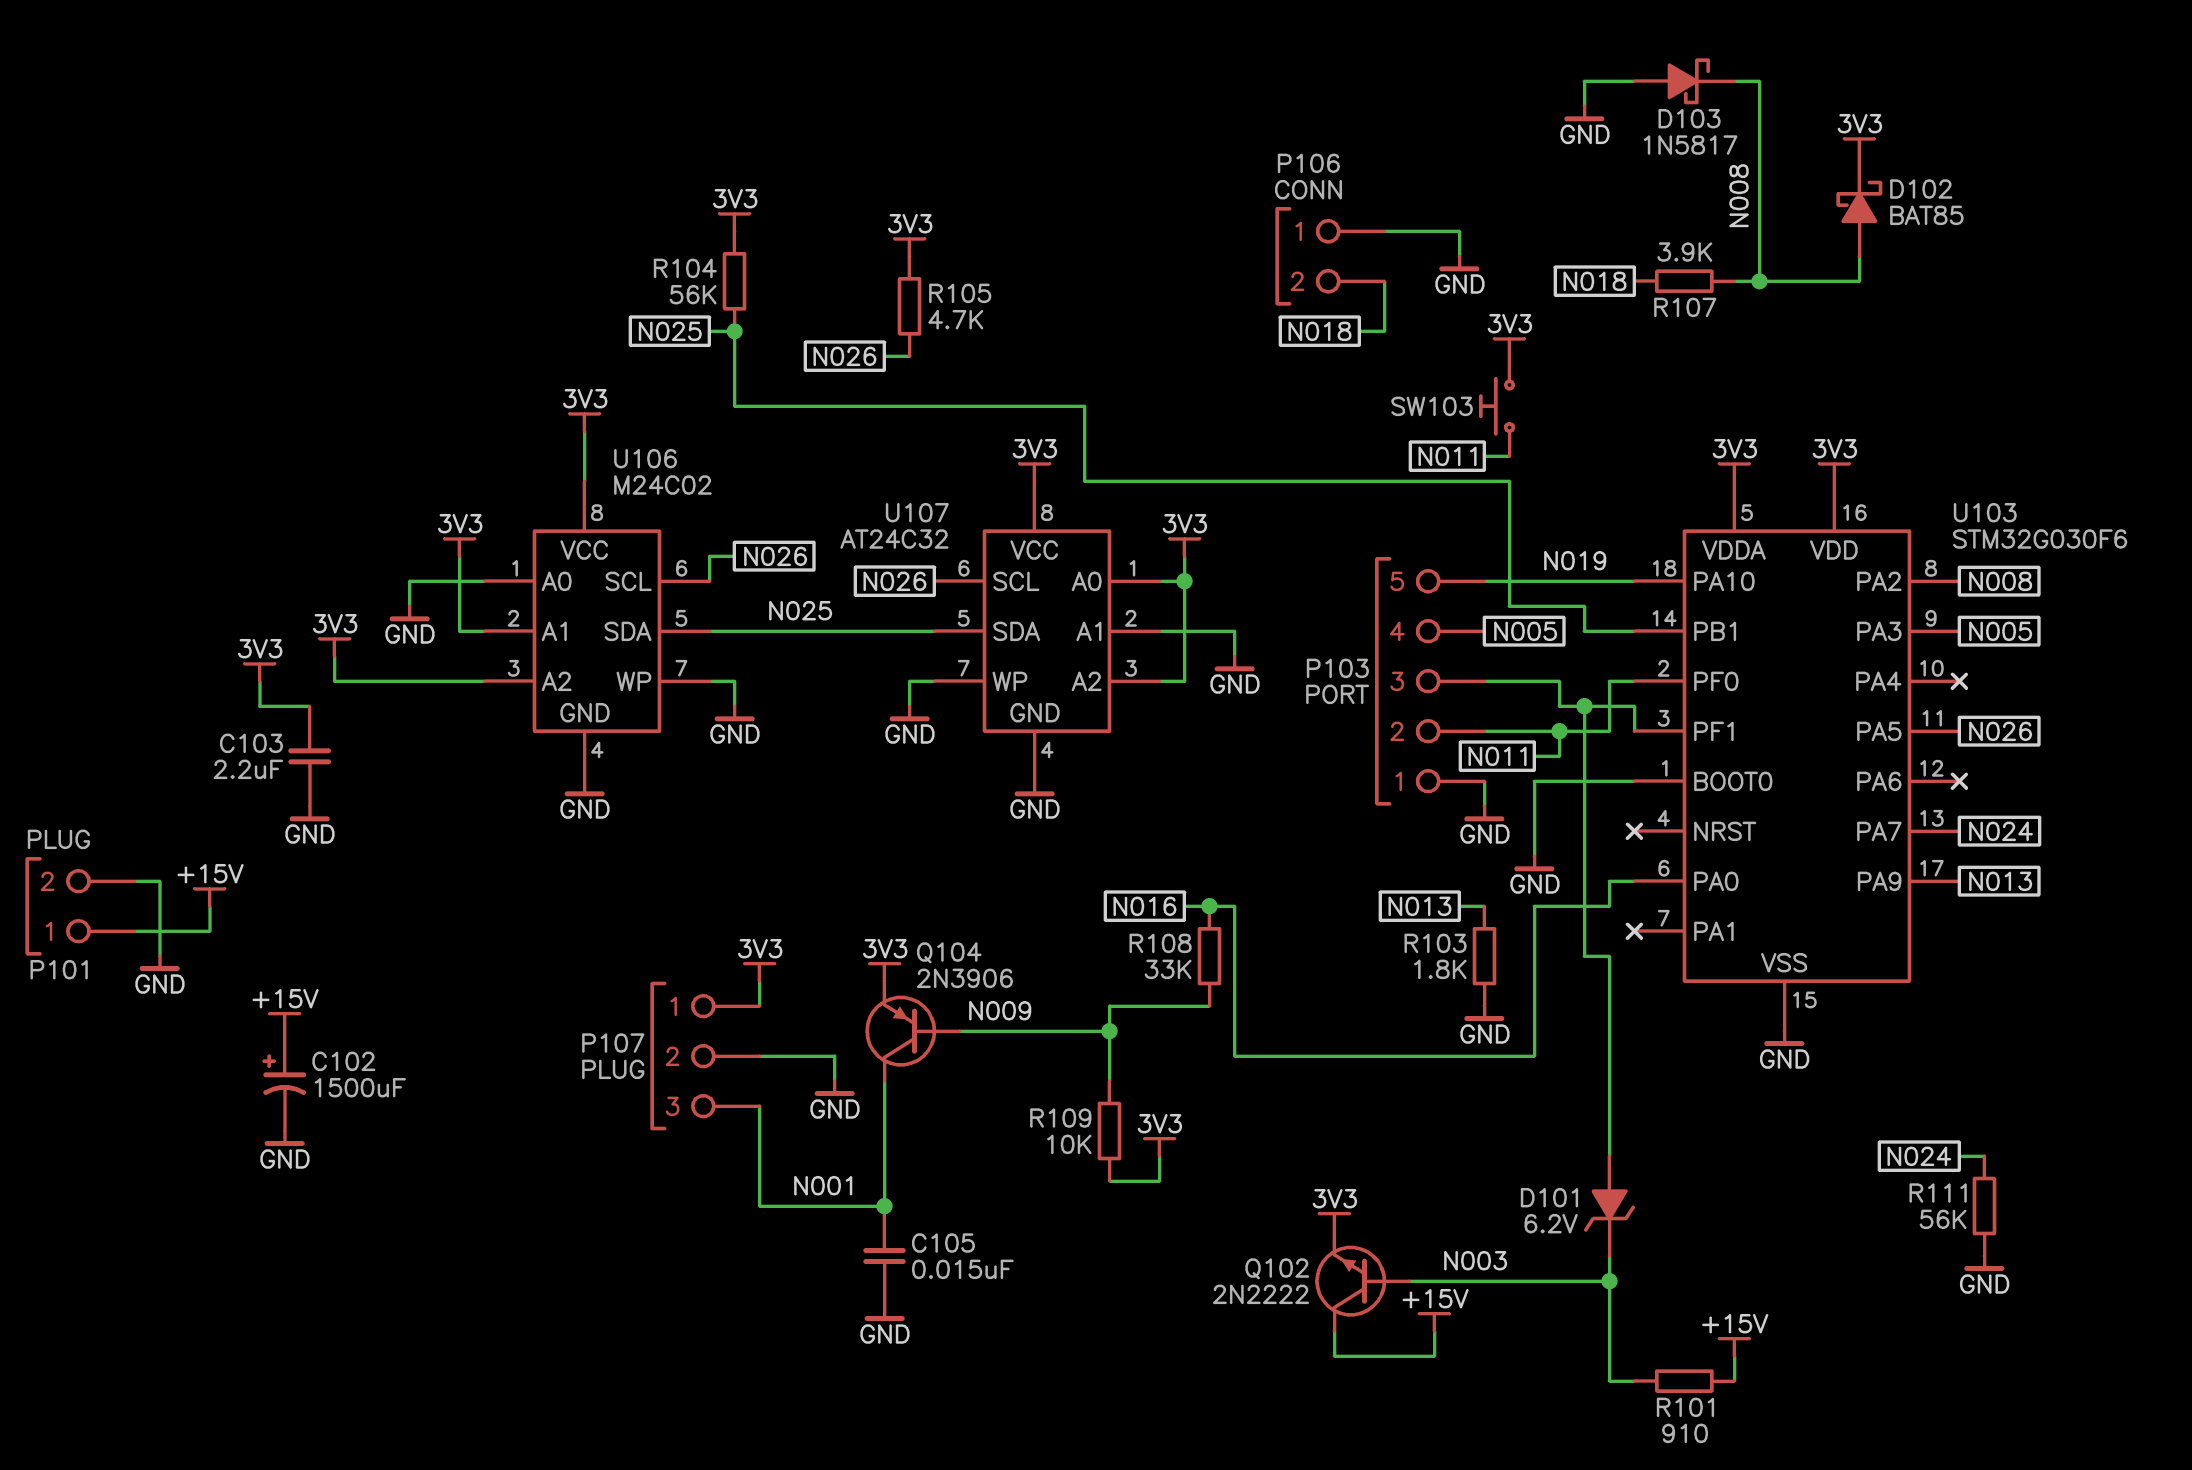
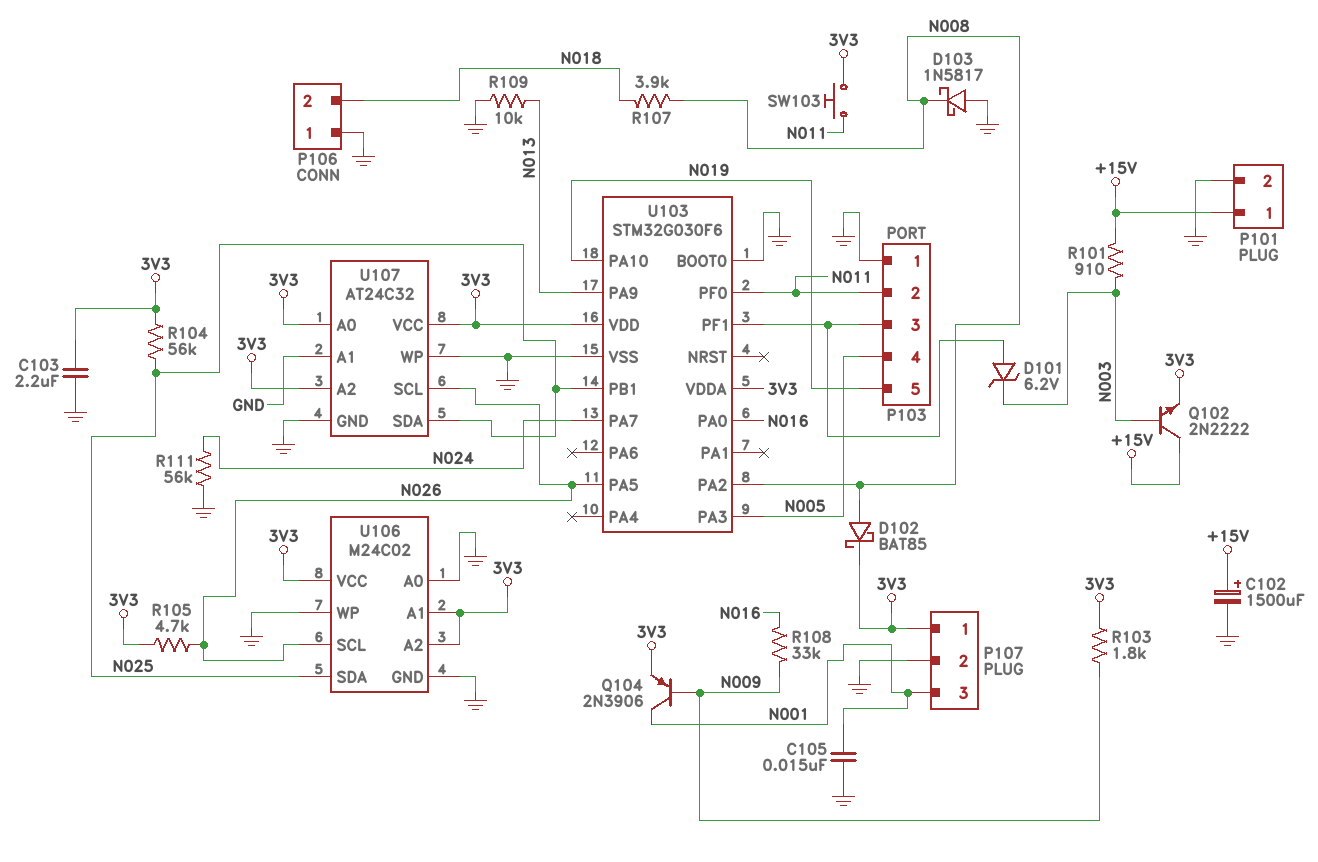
R103: 1.8k (GND, N013) -> 1.8k (3V3, N009)
R109: 10k (3V3, N009) -> 10k (GND, N013)

